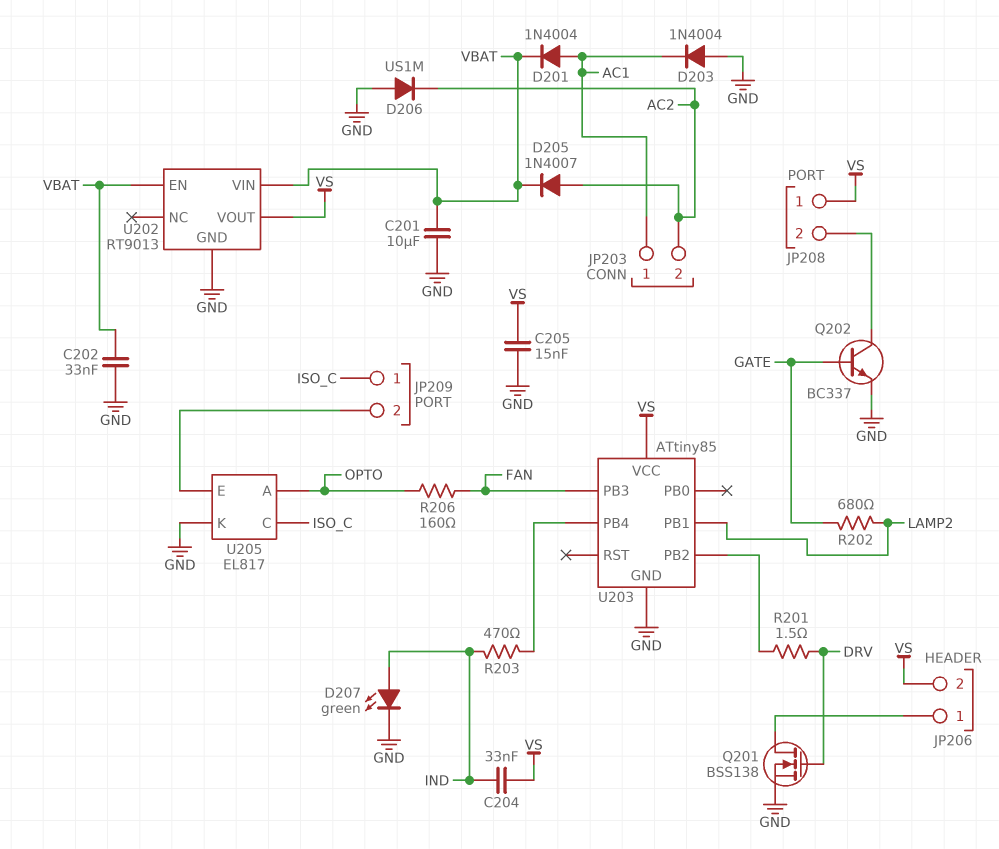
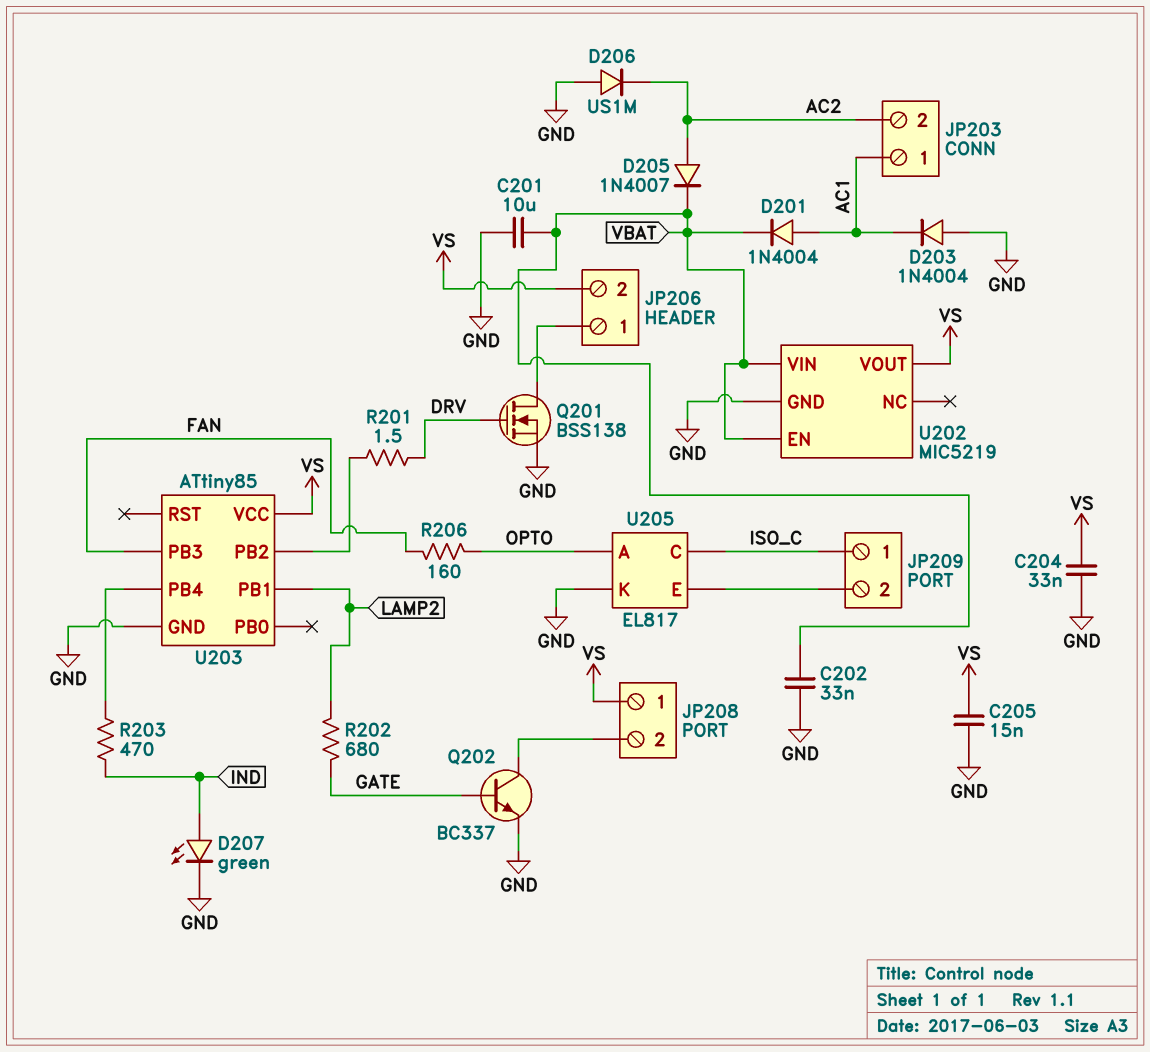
C204: 33nF (IND, VS) -> 33nF (GND, VS)
U202: RT9013 -> MIC5219

